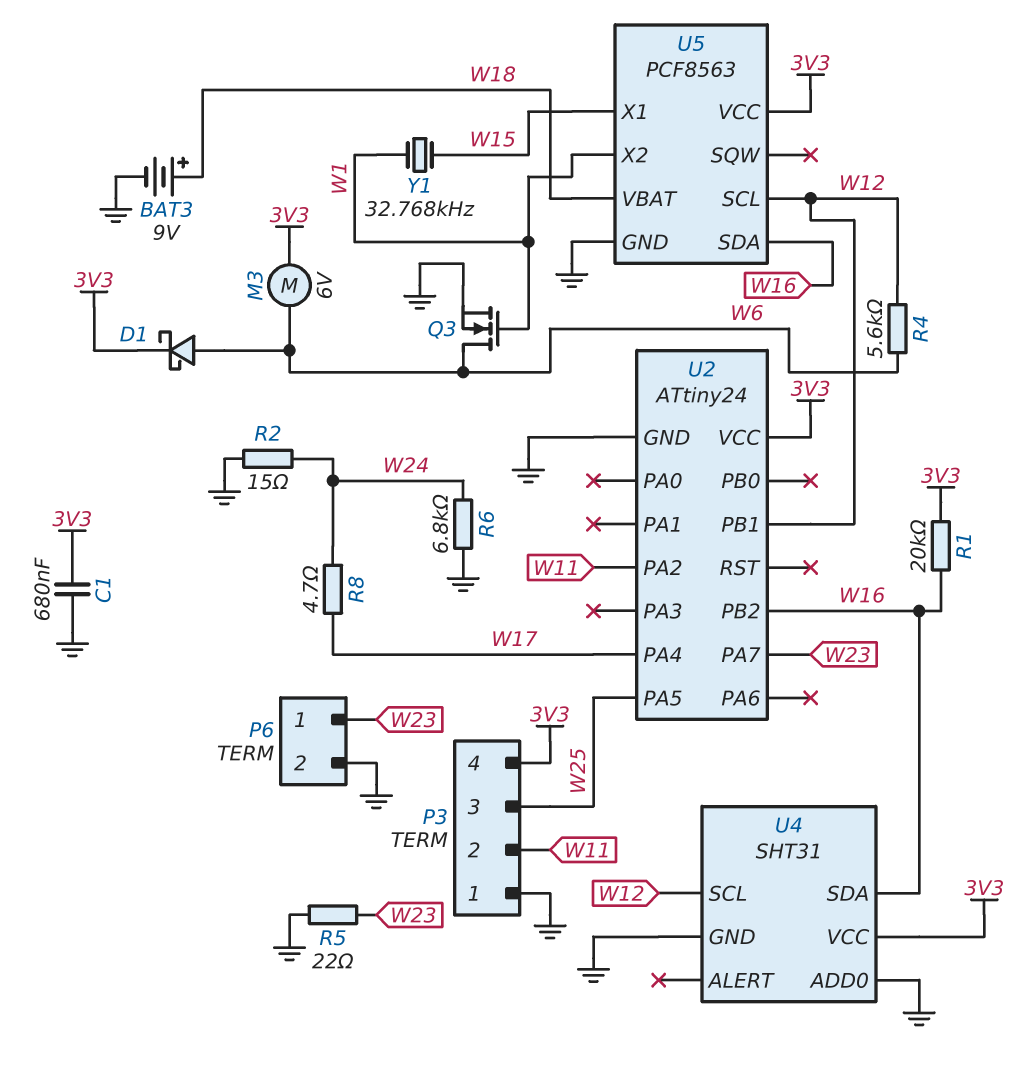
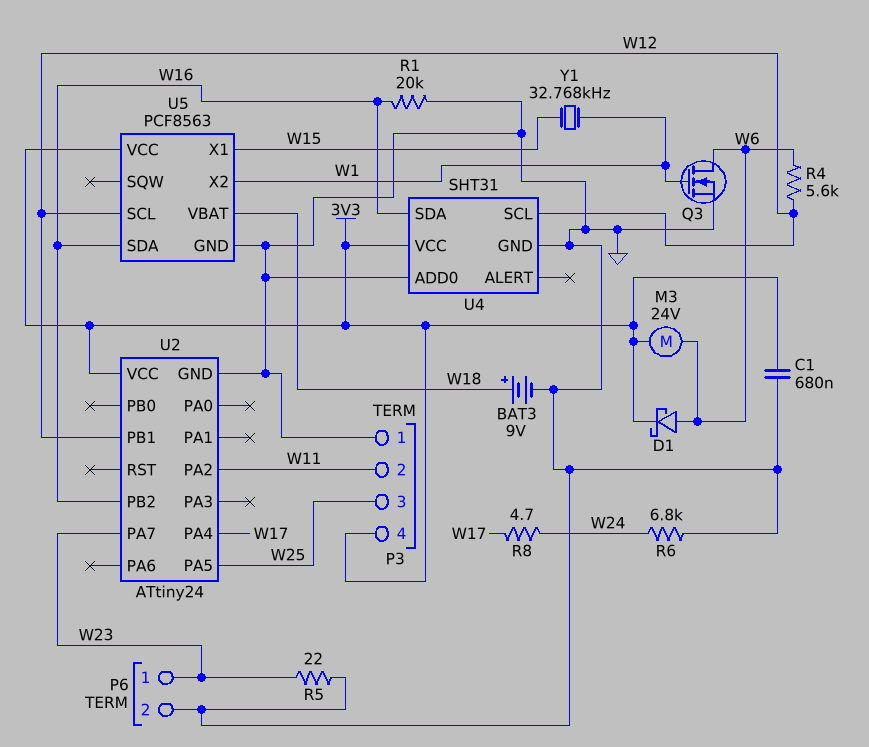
M3: motor 6V (3V3, W6) -> motor 24V (3V3, W6)
R1: 20k (3V3, W16) -> 20k (GND, W16)
R2: 15 (GND, W24) -> none

